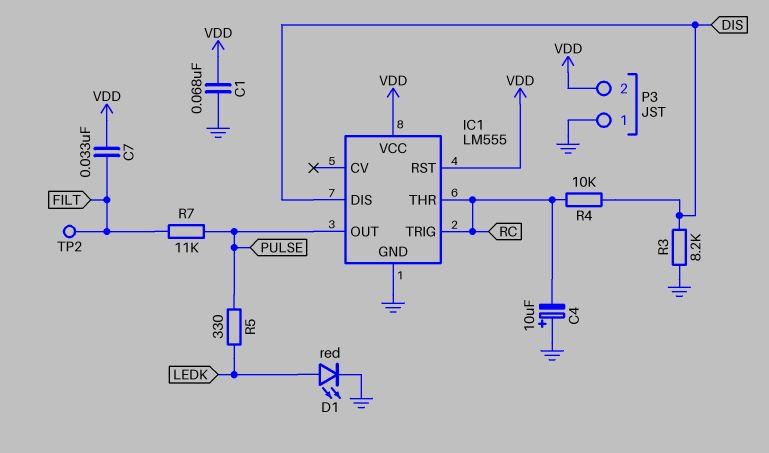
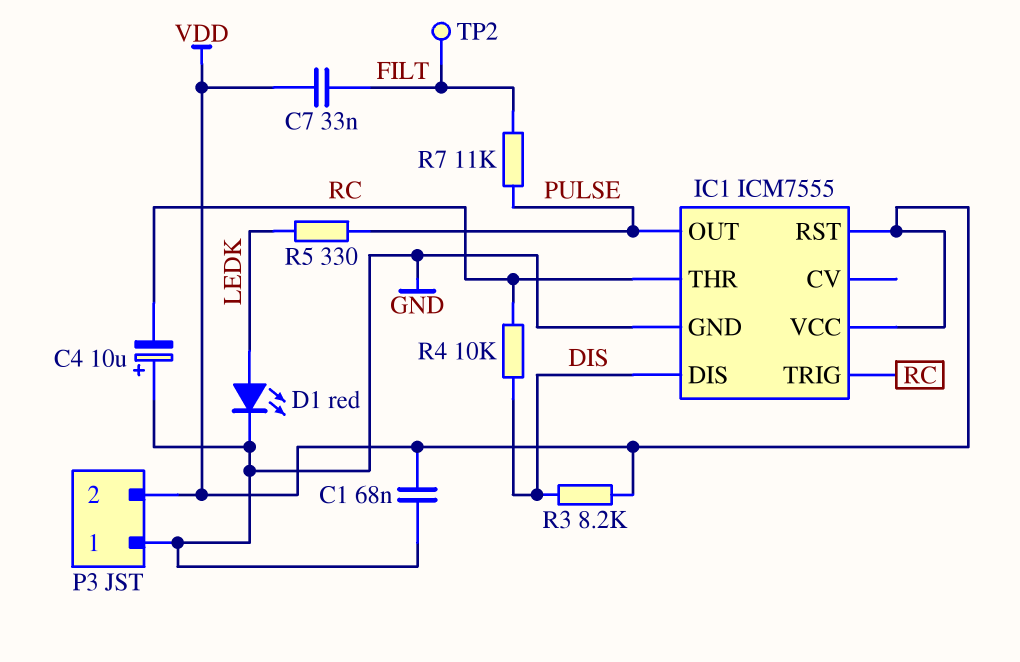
IC1: LM555 -> ICM7555
R3: 8.2k (DIS, GND) -> 8.2k (DIS, VDD)

